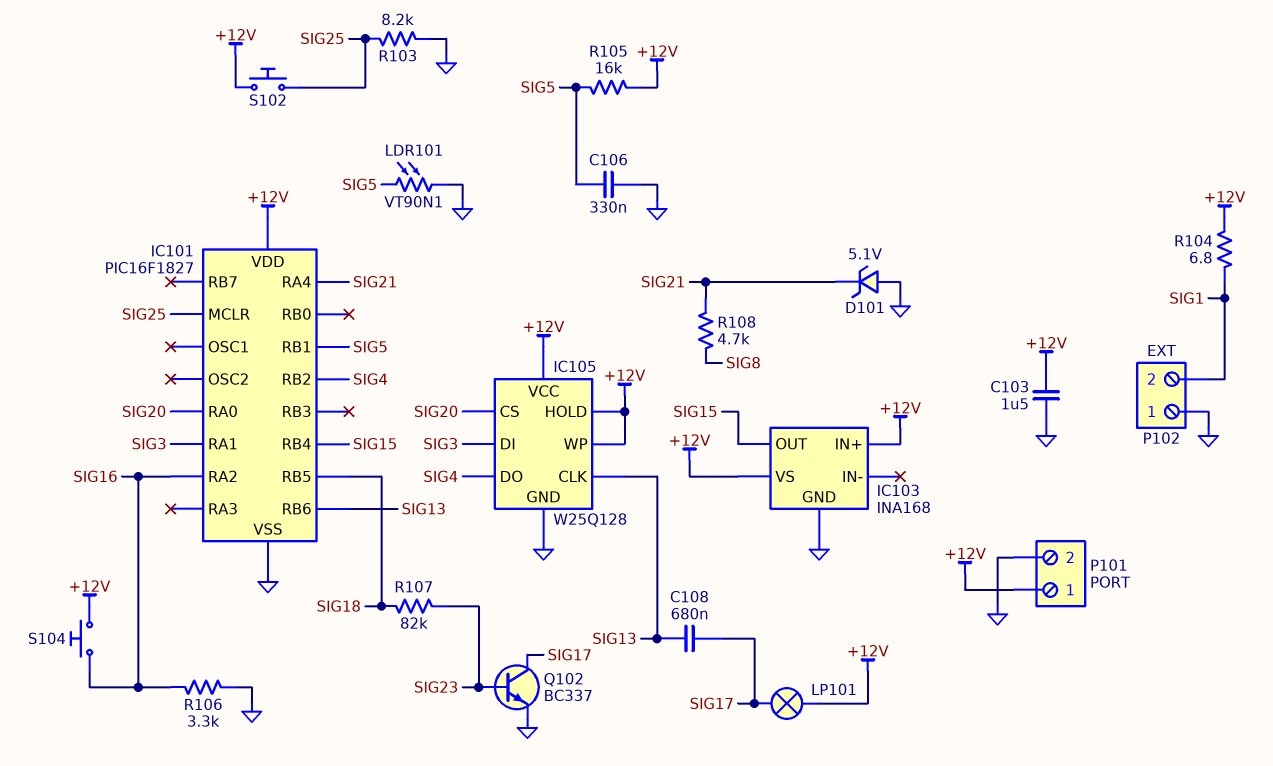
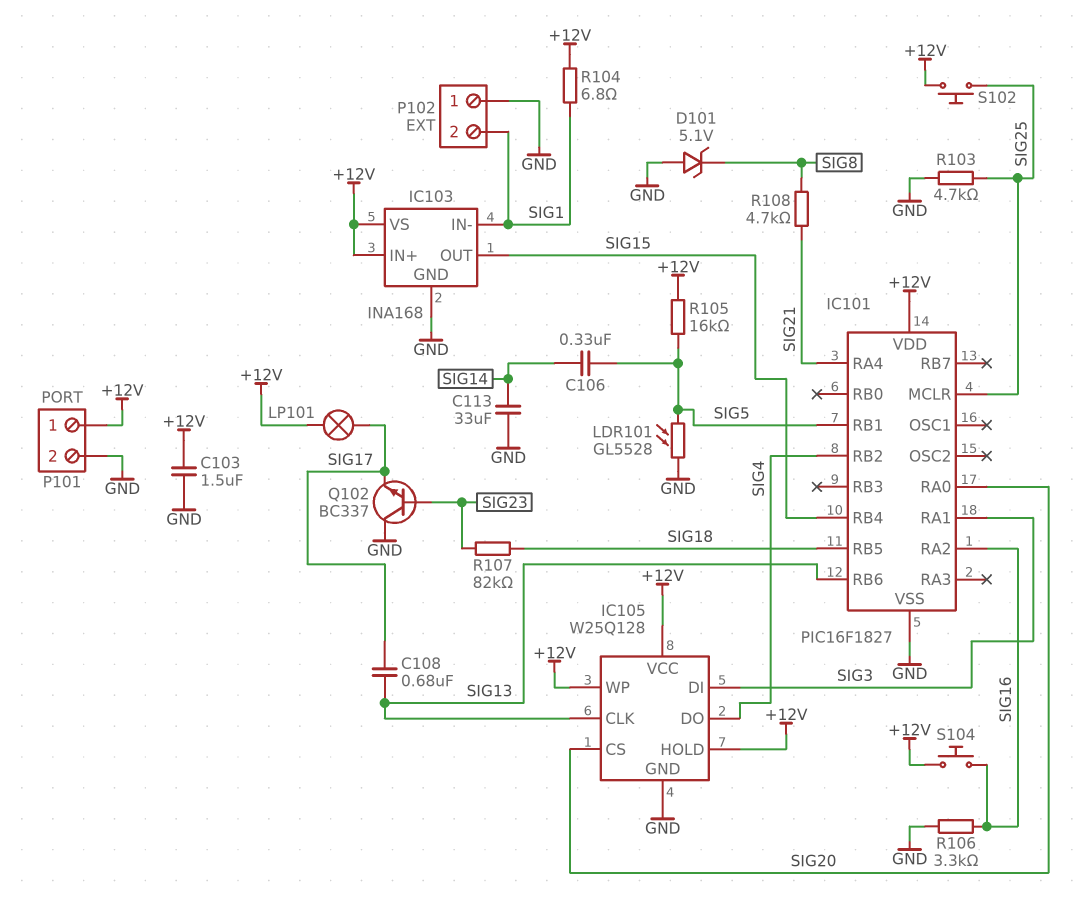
C106: 330nF (GND, SIG5) -> 330nF (SIG5, SIG14)
C113: none -> 33uF (GND, SIG14)
D101: zener 5.1V (A GND, K SIG21) -> zener 5.1V (A GND, K SIG8)
IC103 pin IN-: none -> SIG1
LDR101: VT90N1 (GND, SIG5) -> GL5528 (GND, SIG5)
Q102: NPN BC337 (B SIG23, C SIG17, E GND) -> NPN BC337 (B SIG23, C GND, E SIG17)
R103: 8.2k (GND, SIG25) -> 4.7k (GND, SIG25)

